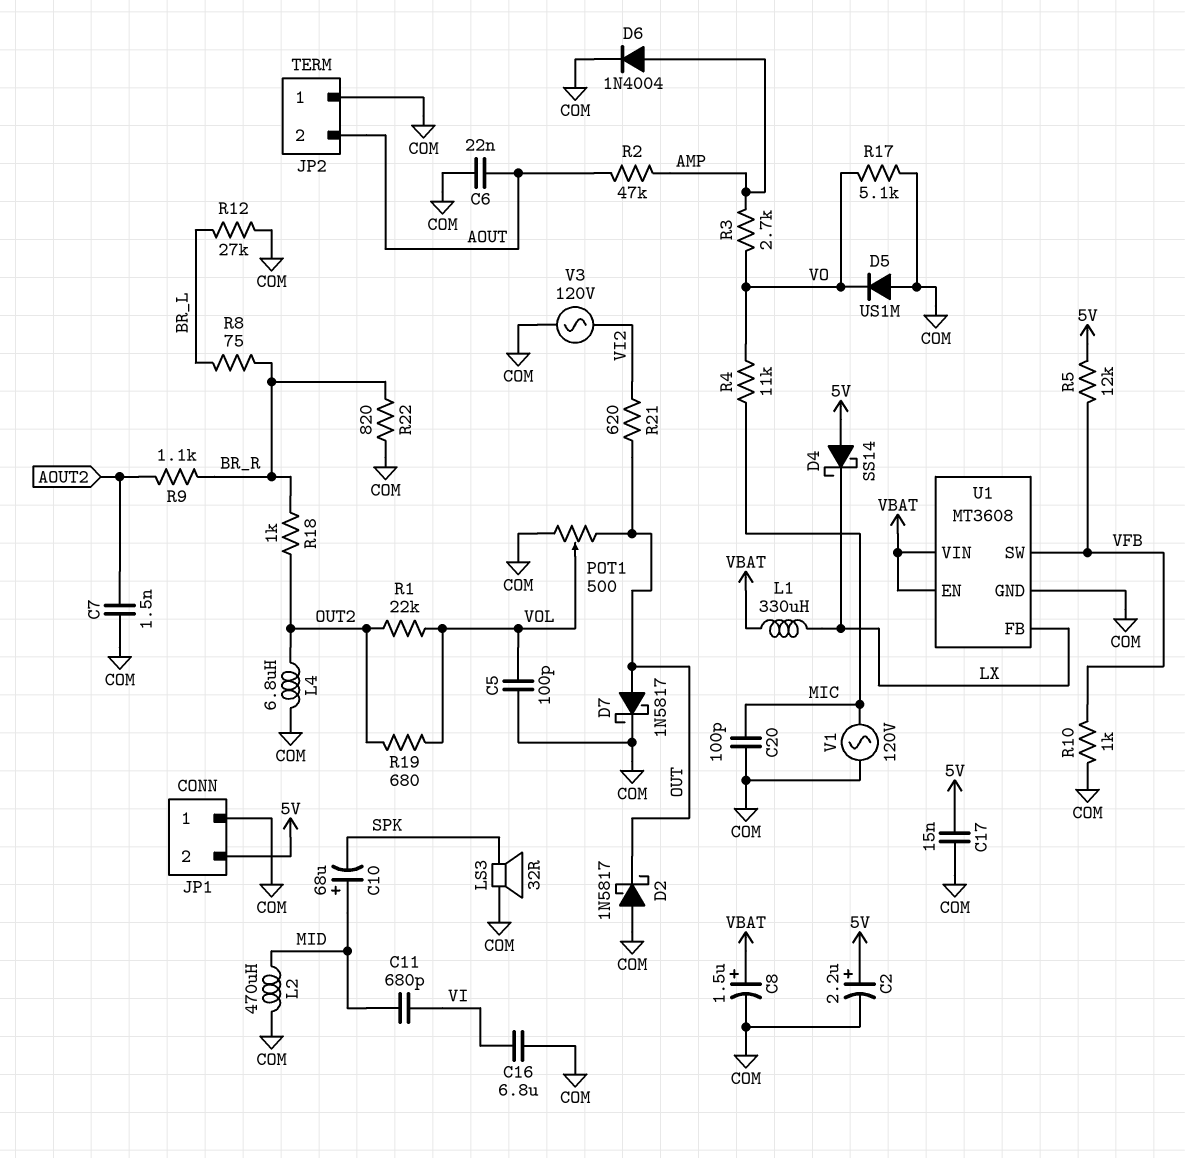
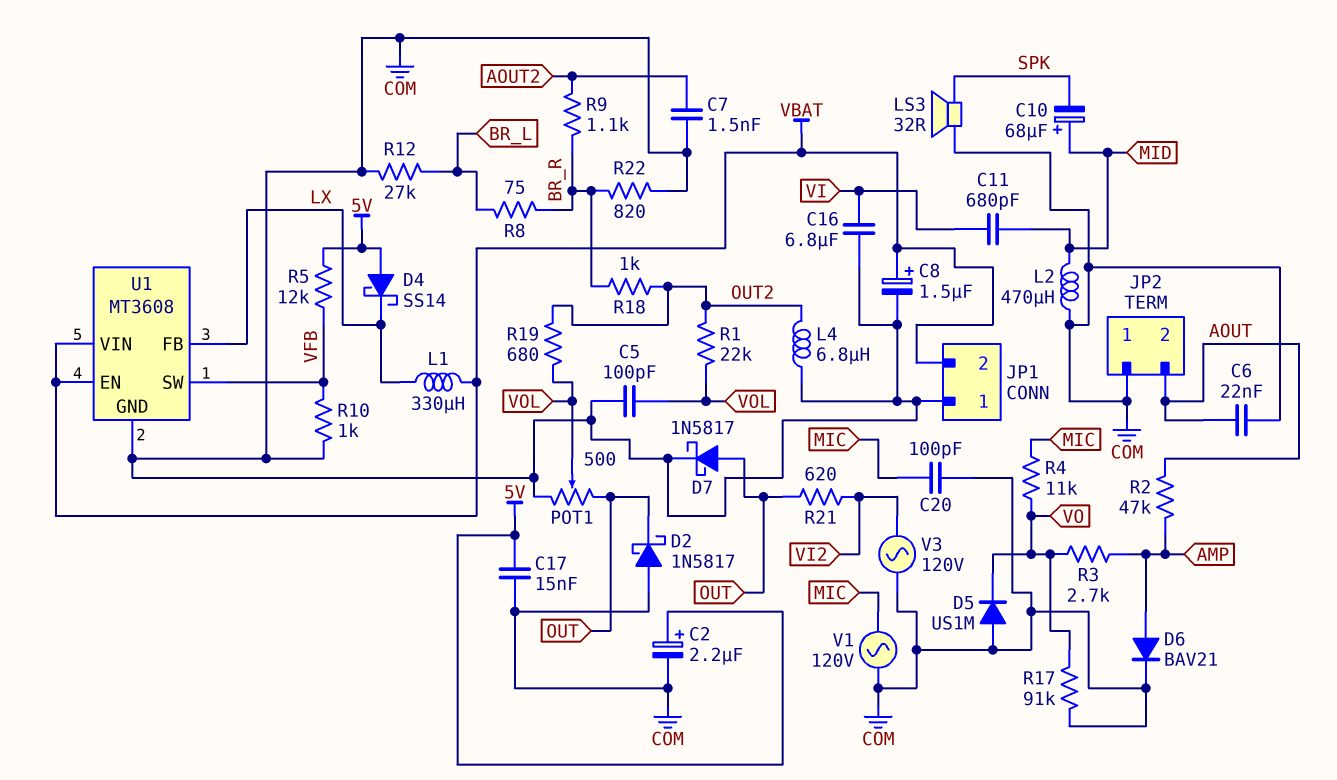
D6: diode 1N4004 (A AMP, K COM) -> diode BAV21 (A AMP, K COM)
JP1 pin 2: 5V -> VBAT
R17: 5.1k (COM, VO) -> 91k (COM, VO)

